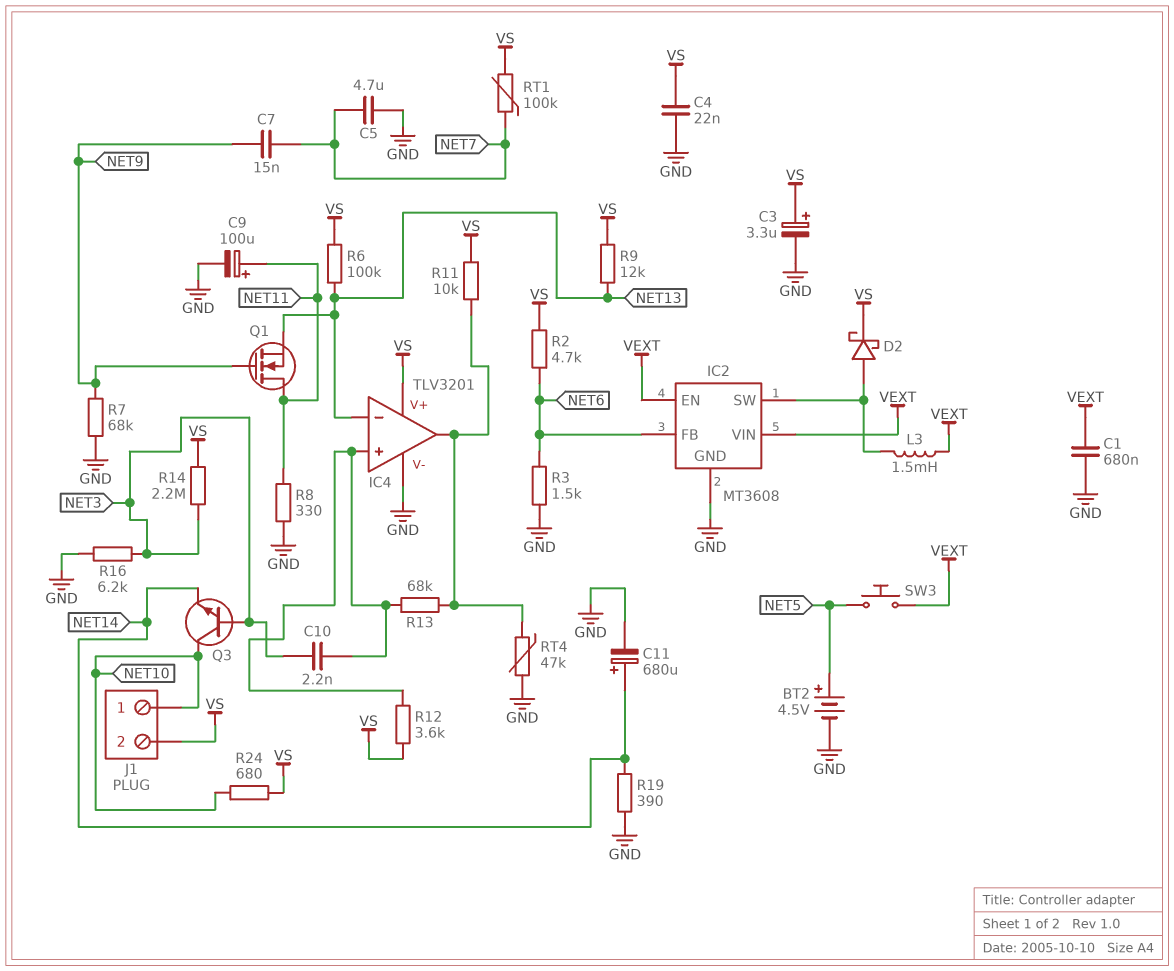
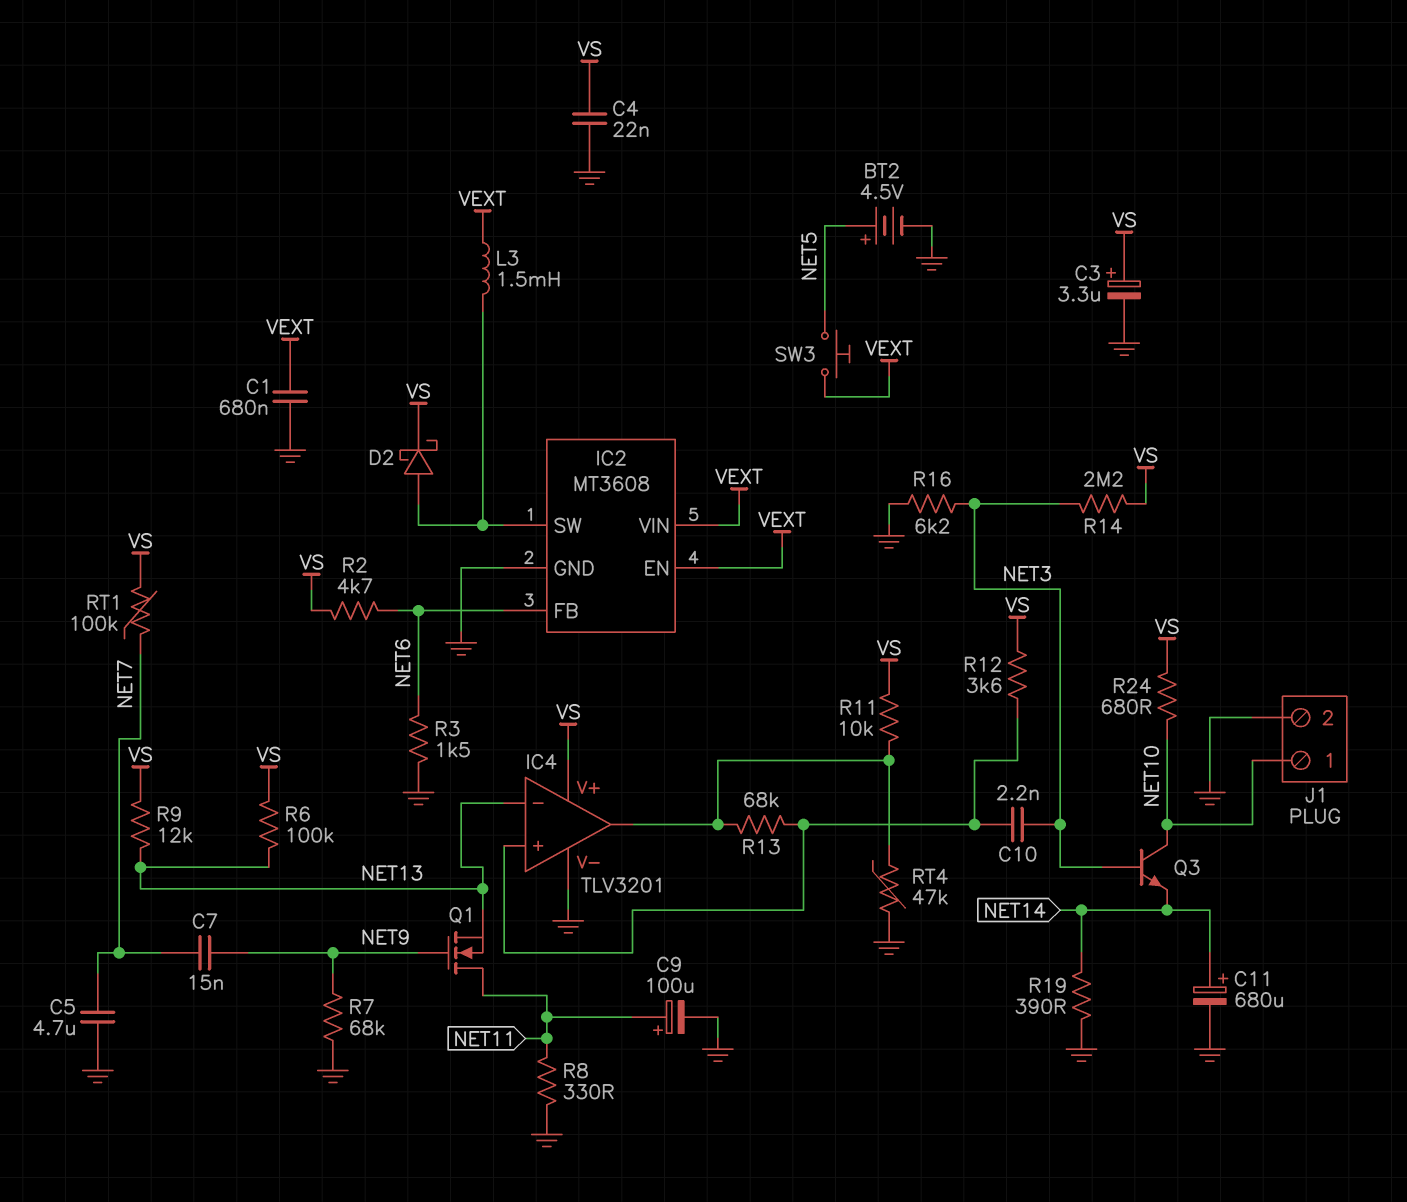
J1 pin 2: VS -> GND

